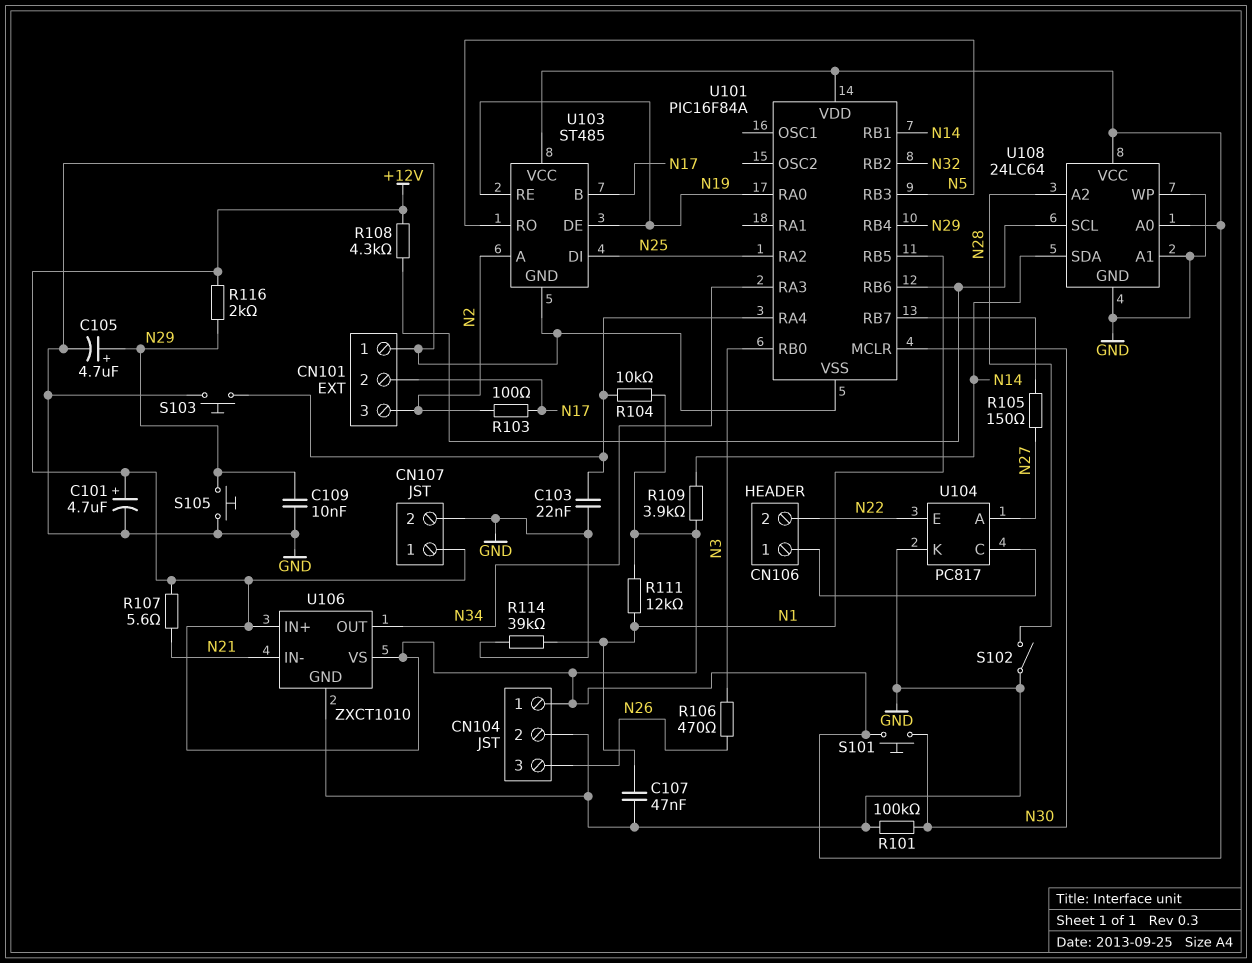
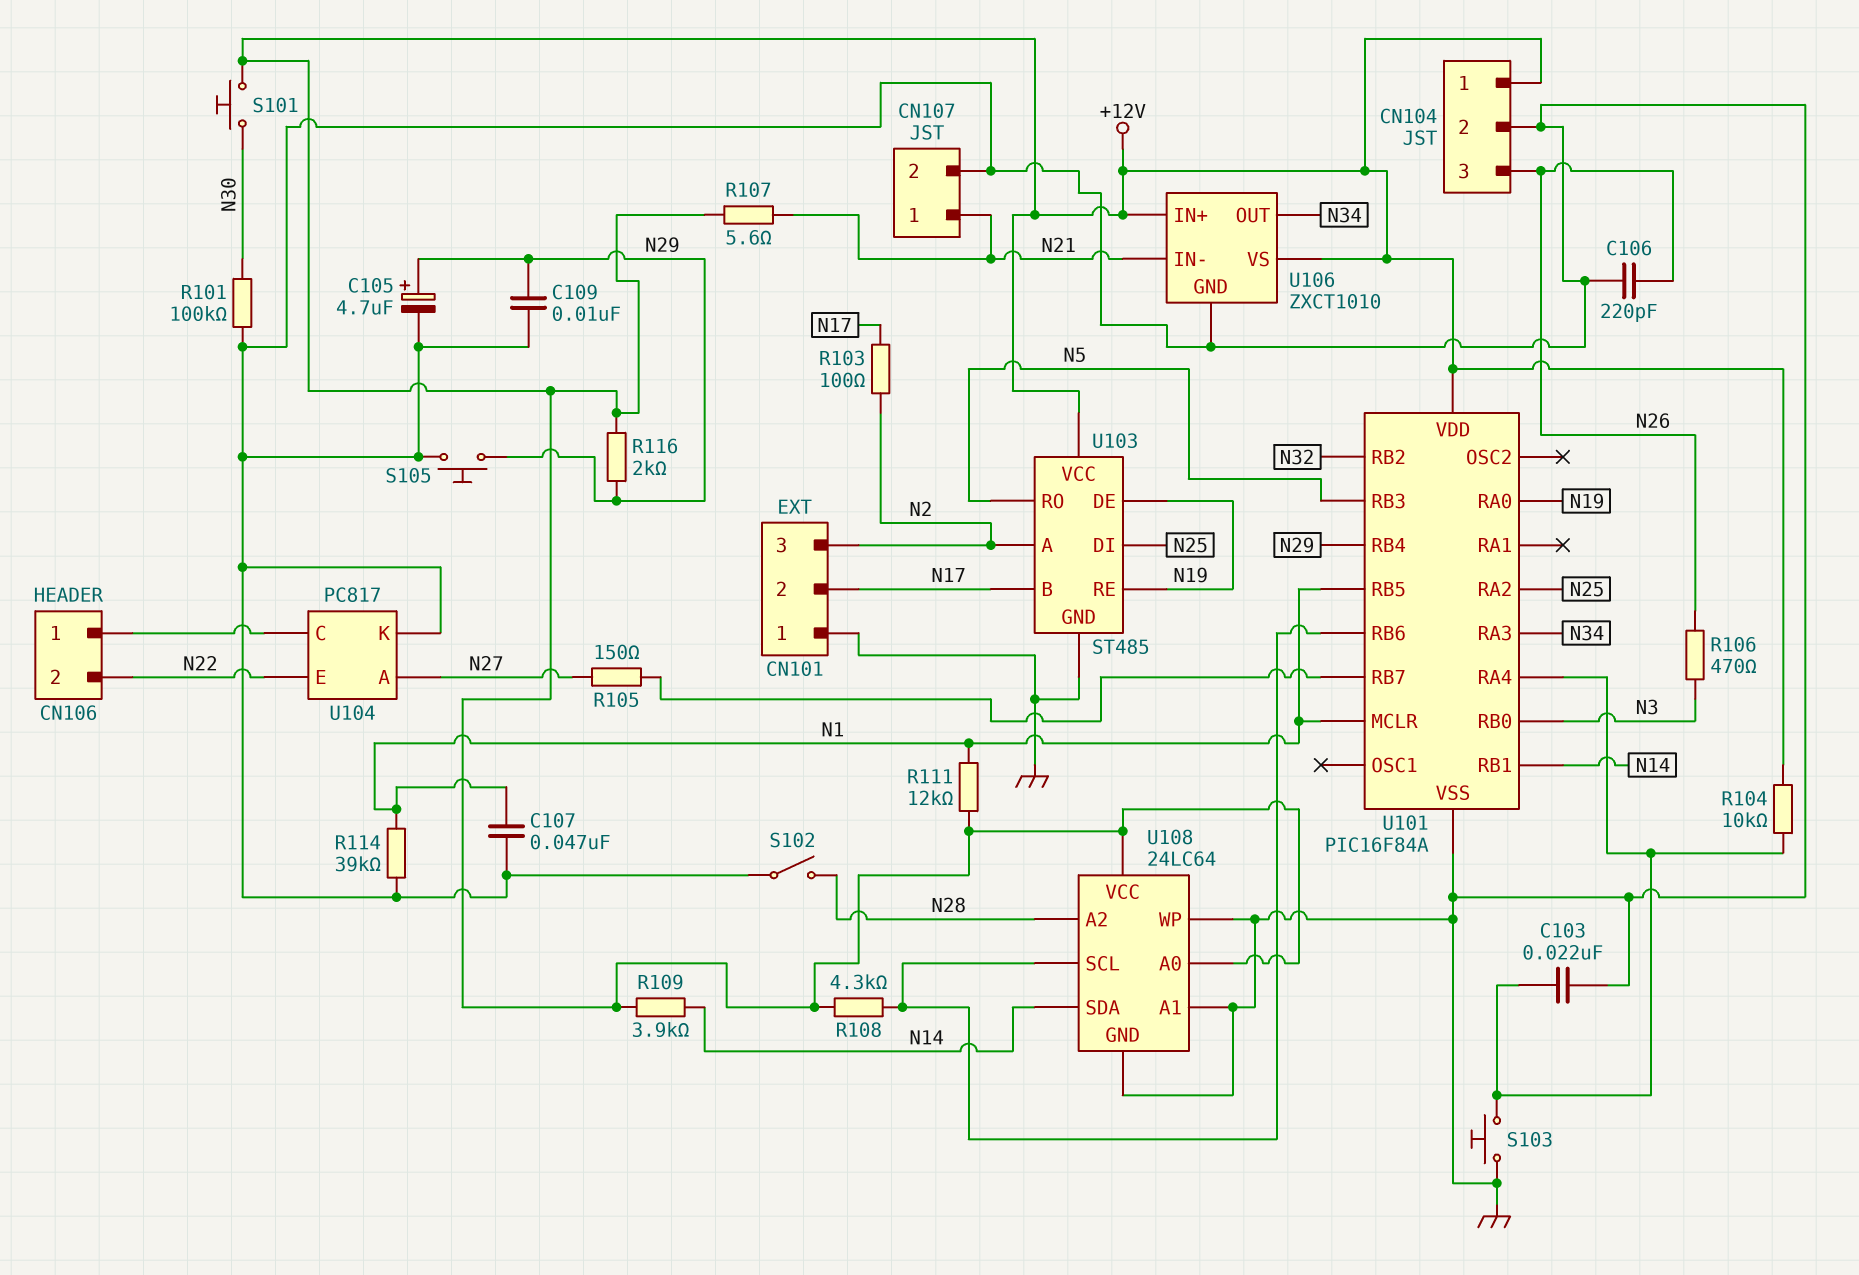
C101: 4.7uF (plus +12V, minus GND) -> none
C106: none -> 220pF (GND, N26)
CN107 pin 1: +12V -> N21
U101 pin MCLR: N30 -> N1

